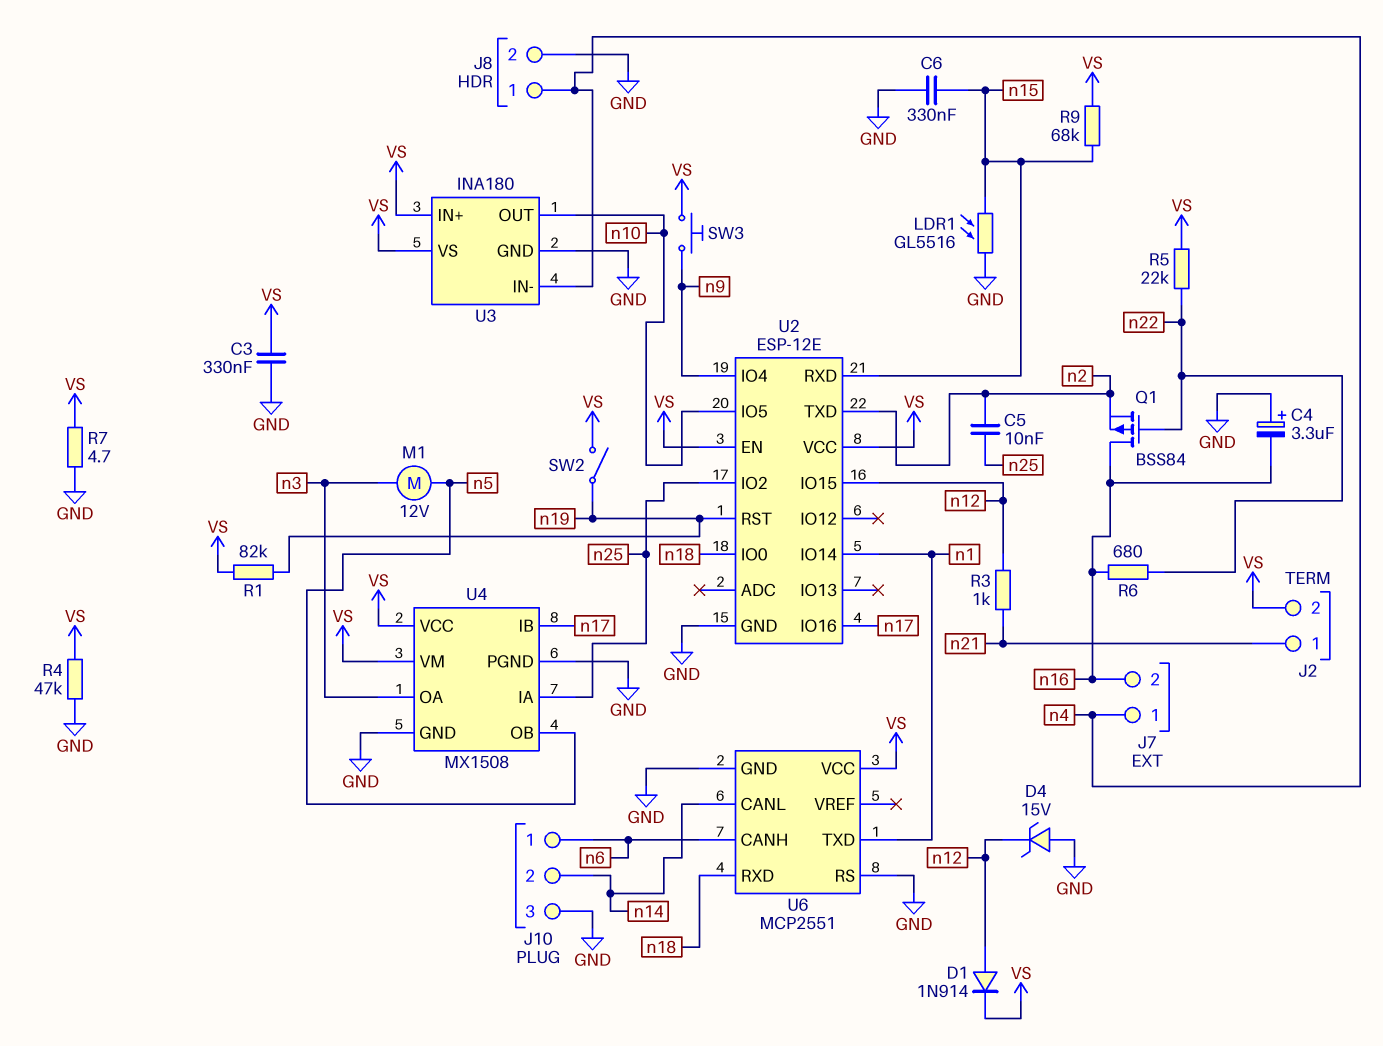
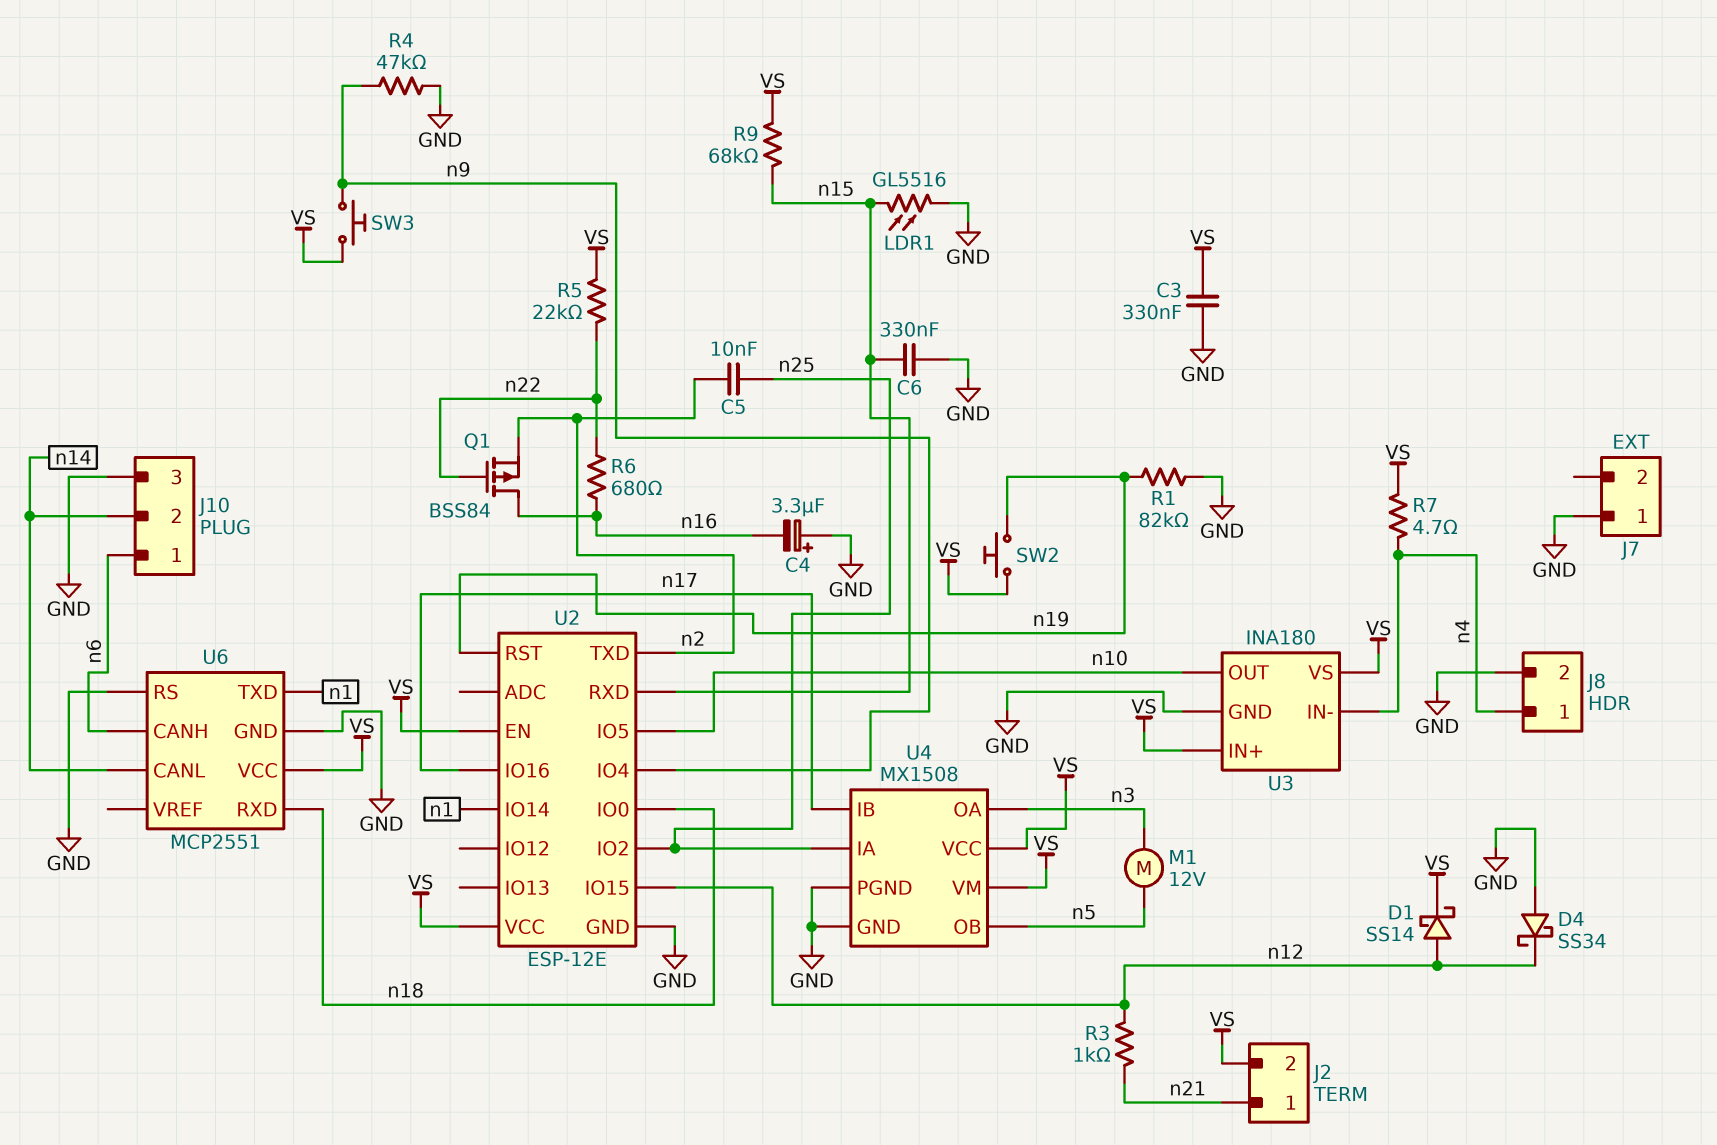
D1: diode 1N914 (A n12, K VS) -> schottky SS14 (A n12, K VS)
D4: zener 15V (A GND, K n12) -> schottky SS34 (A GND, K n12)
J7 pin 1: n4 -> GND
J7 pin 2: n16 -> none
R1: 82k (VS, n19) -> 82k (GND, n19)
R4: 47k (GND, VS) -> 47k (GND, n9)
R7: 4.7 (GND, VS) -> 4.7 (VS, n4)
SW2: switch (VS, n19) -> button (VS, n19)

